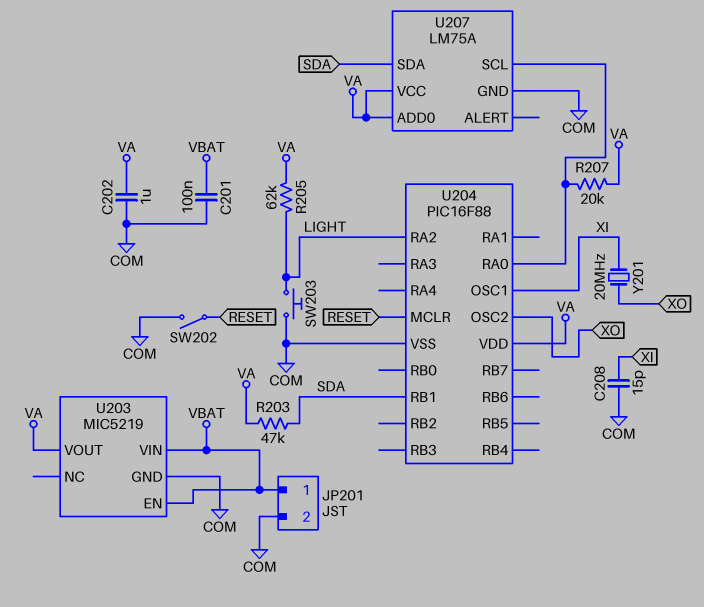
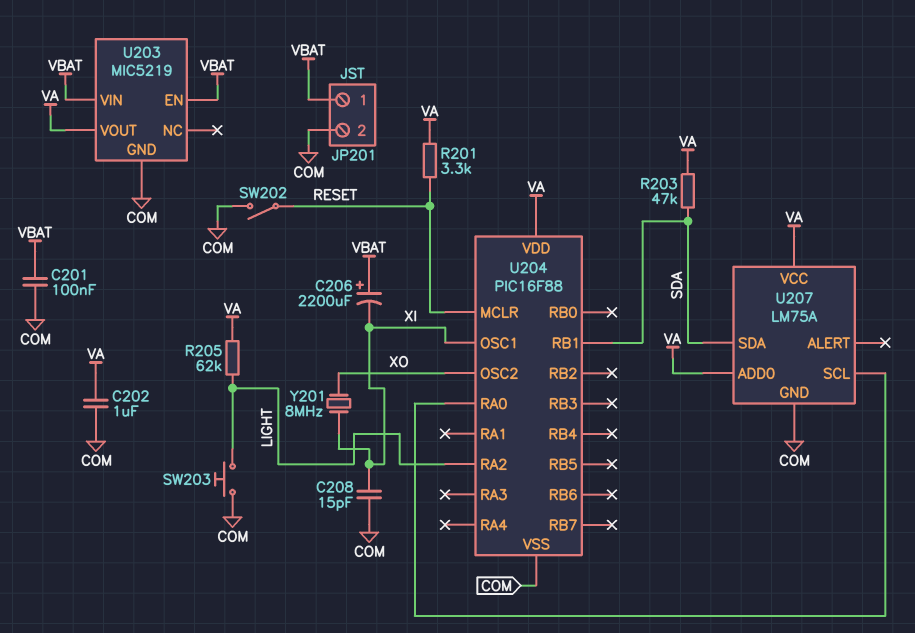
C206: none -> 2200uF (plus VBAT, minus XI)
R201: none -> 3.3k (RESET, VA)
R207: 20k (U204/RA0, VA) -> none
Y201: 20MHz (XI, XO) -> 8MHz (XI, XO)

